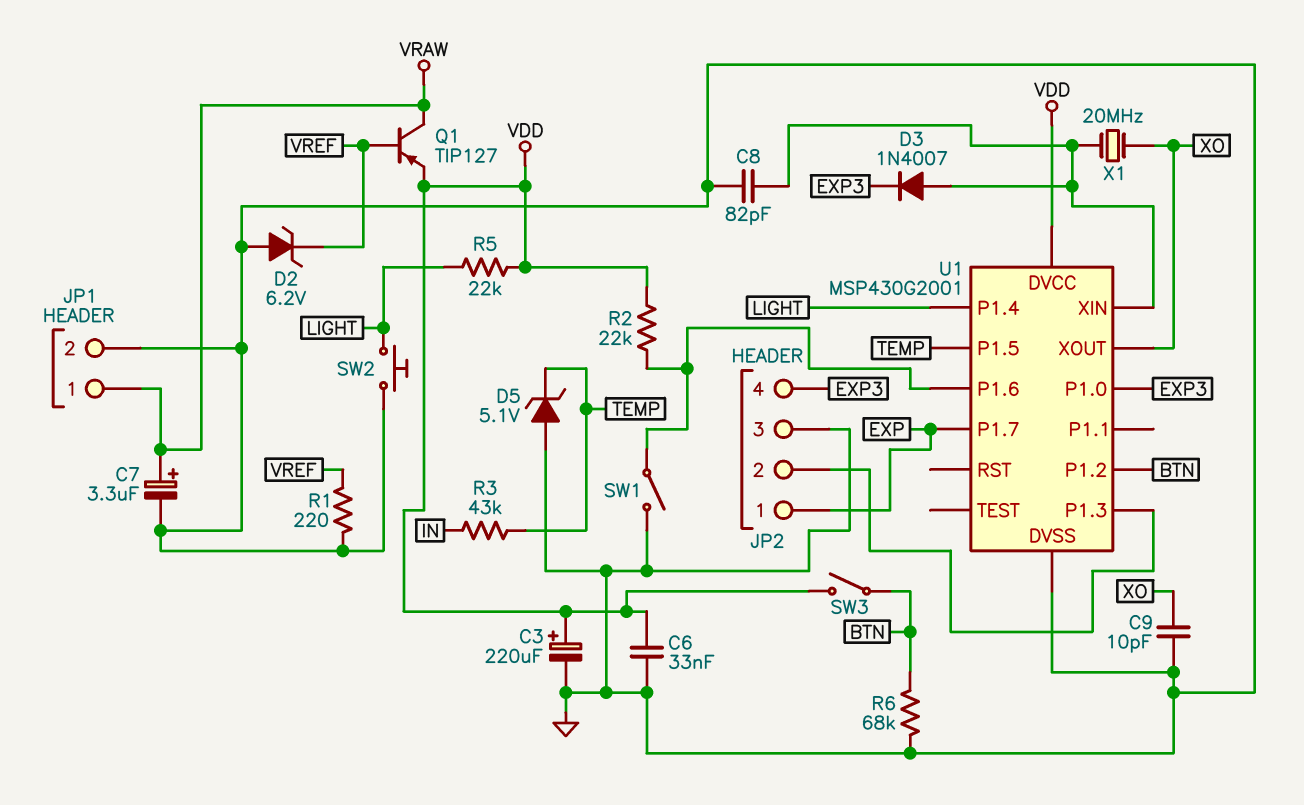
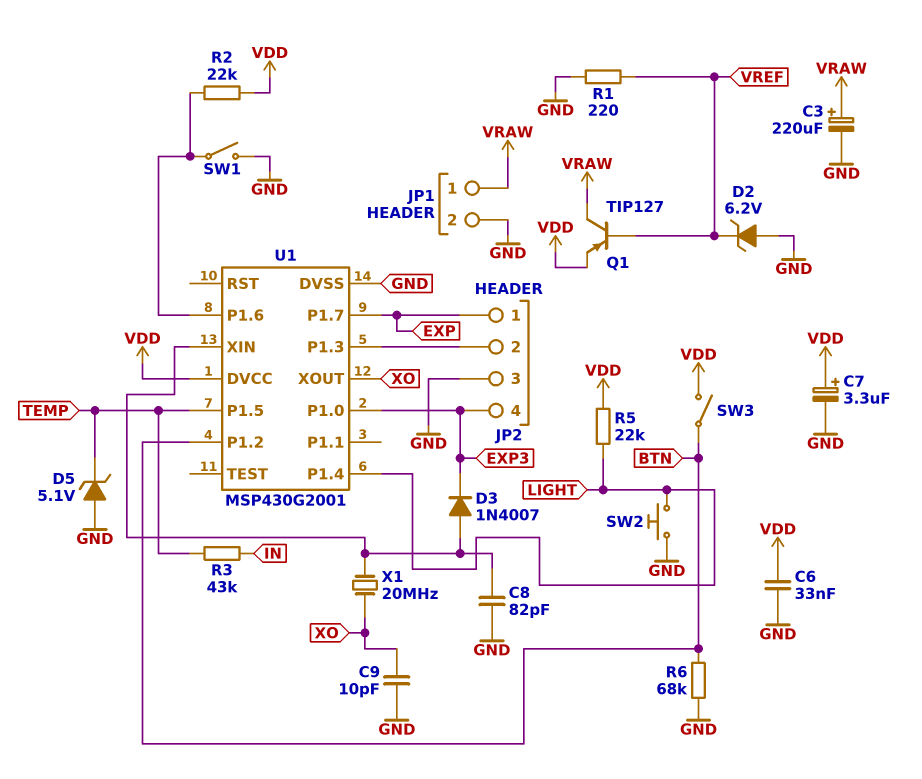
C3: 220uF (plus VDD, minus GND) -> 220uF (plus VRAW, minus GND)
C7: 3.3uF (plus VRAW, minus GND) -> 3.3uF (plus VDD, minus GND)

